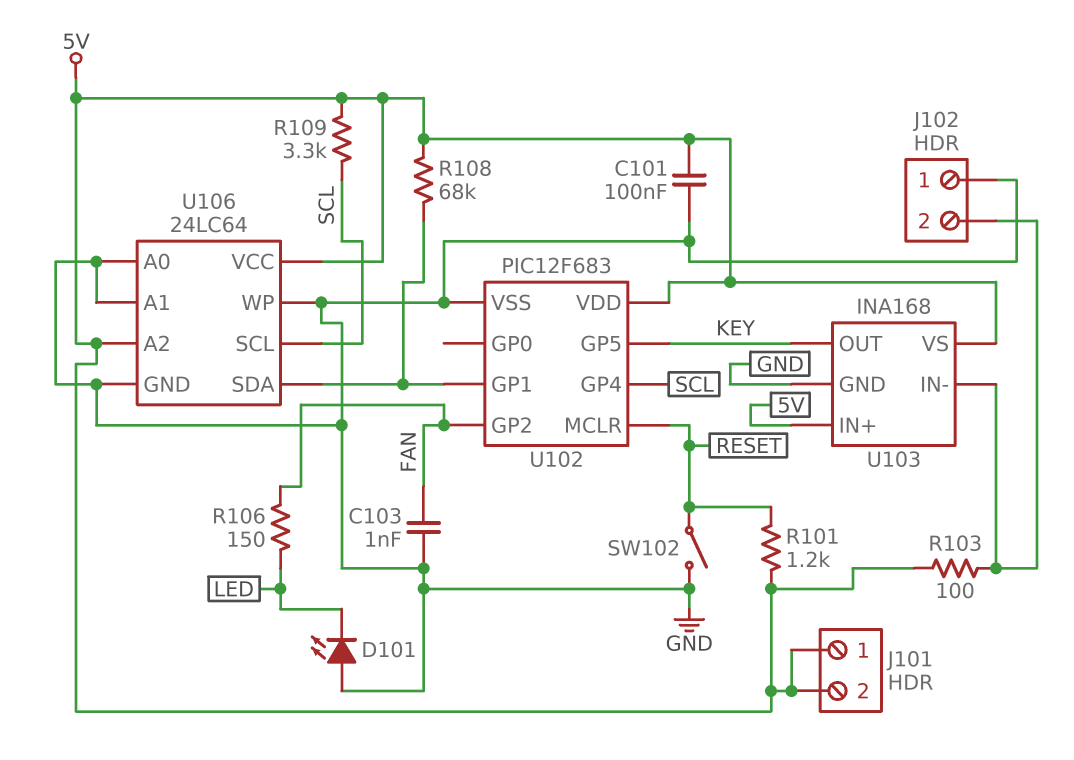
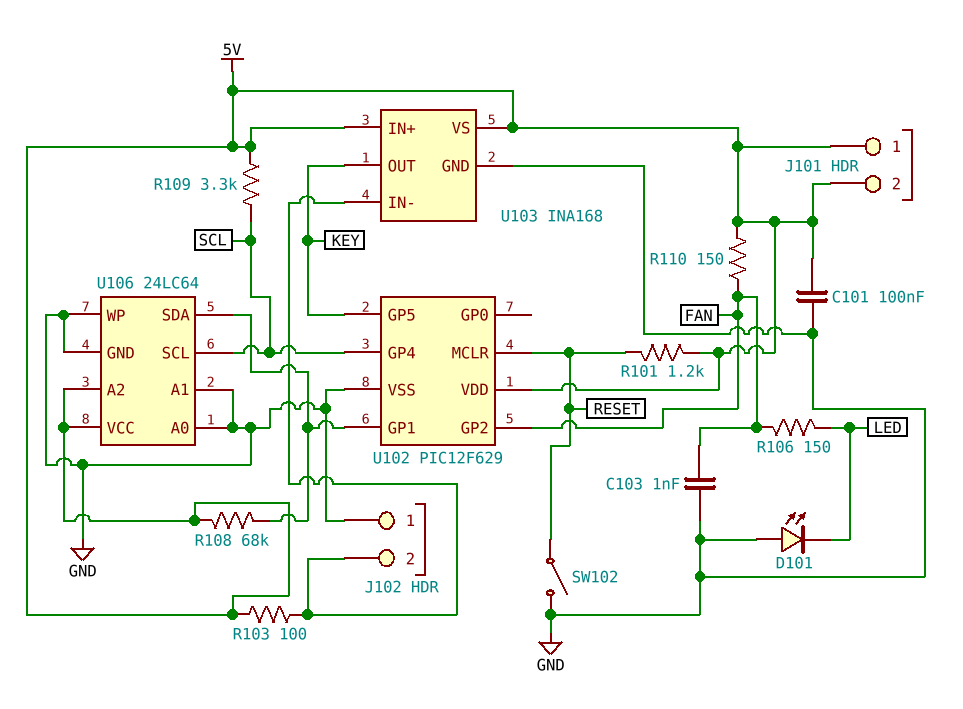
R110: none -> 150 (5V, FAN)
U102: PIC12F683 -> PIC12F629

